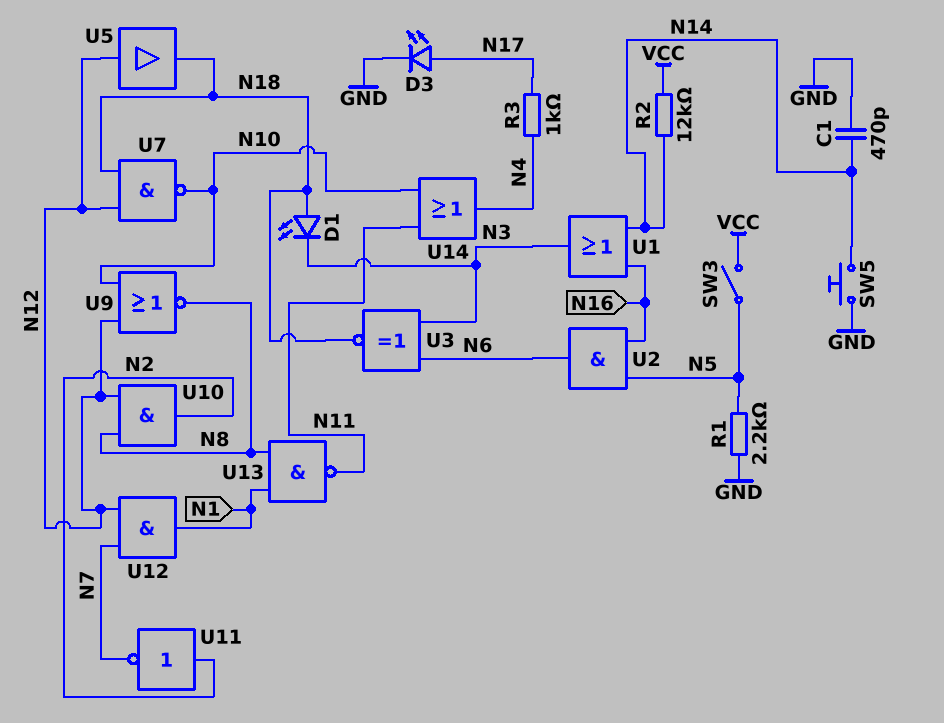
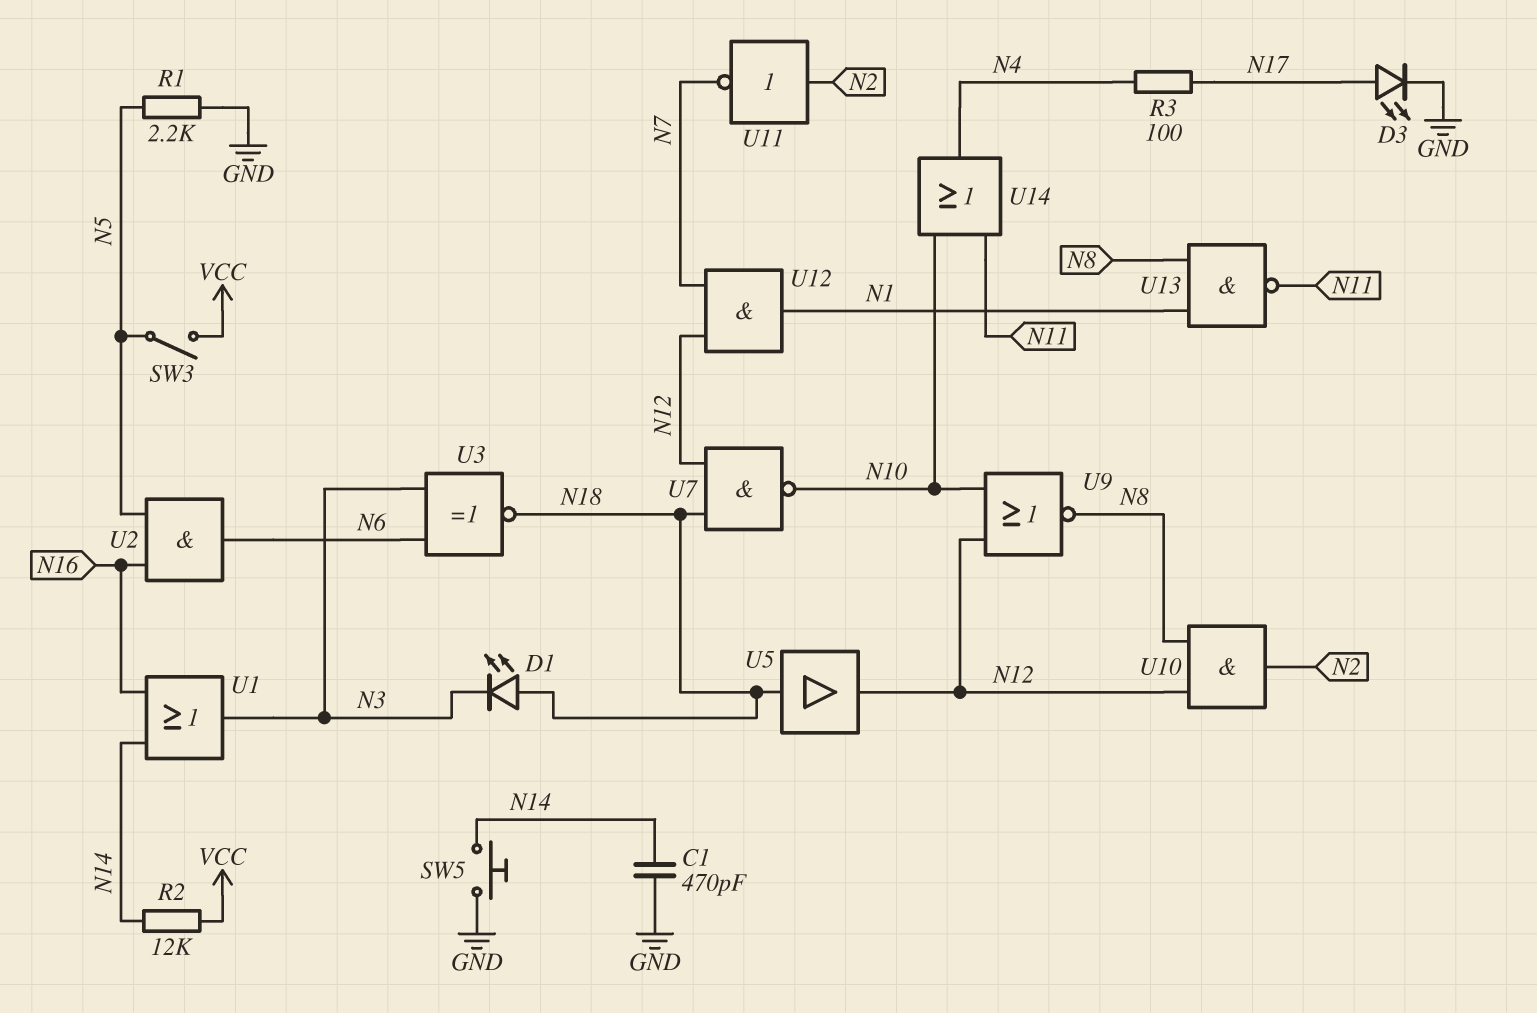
R3: 1k (N4, N17) -> 100 (N4, N17)
U5: buffer (in N12, out N18) -> buffer (in N18, out N12)

